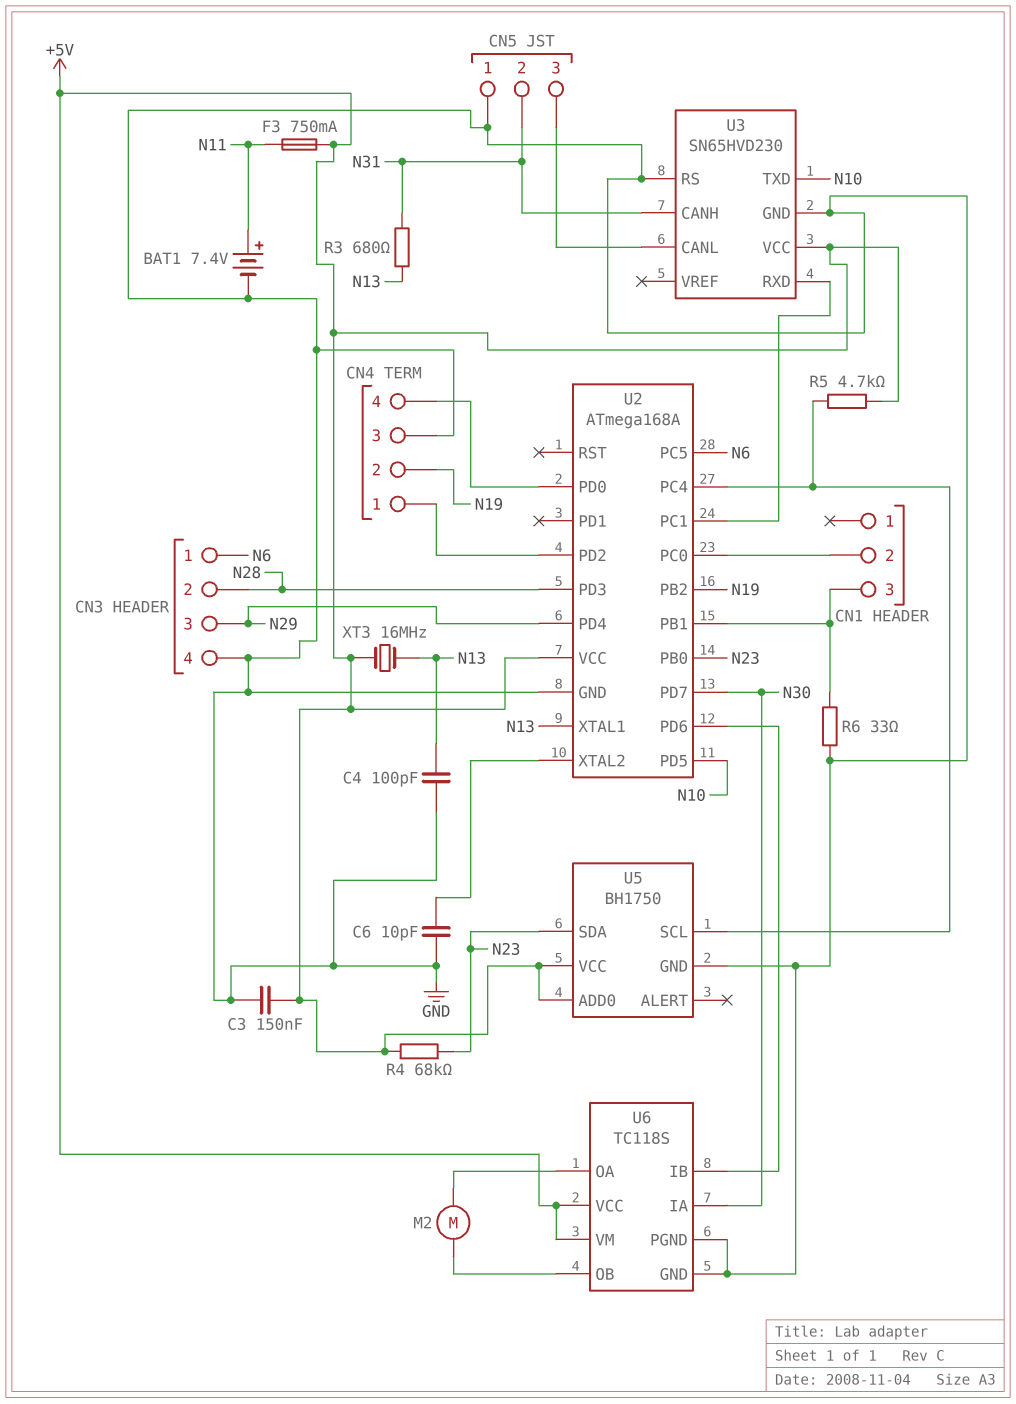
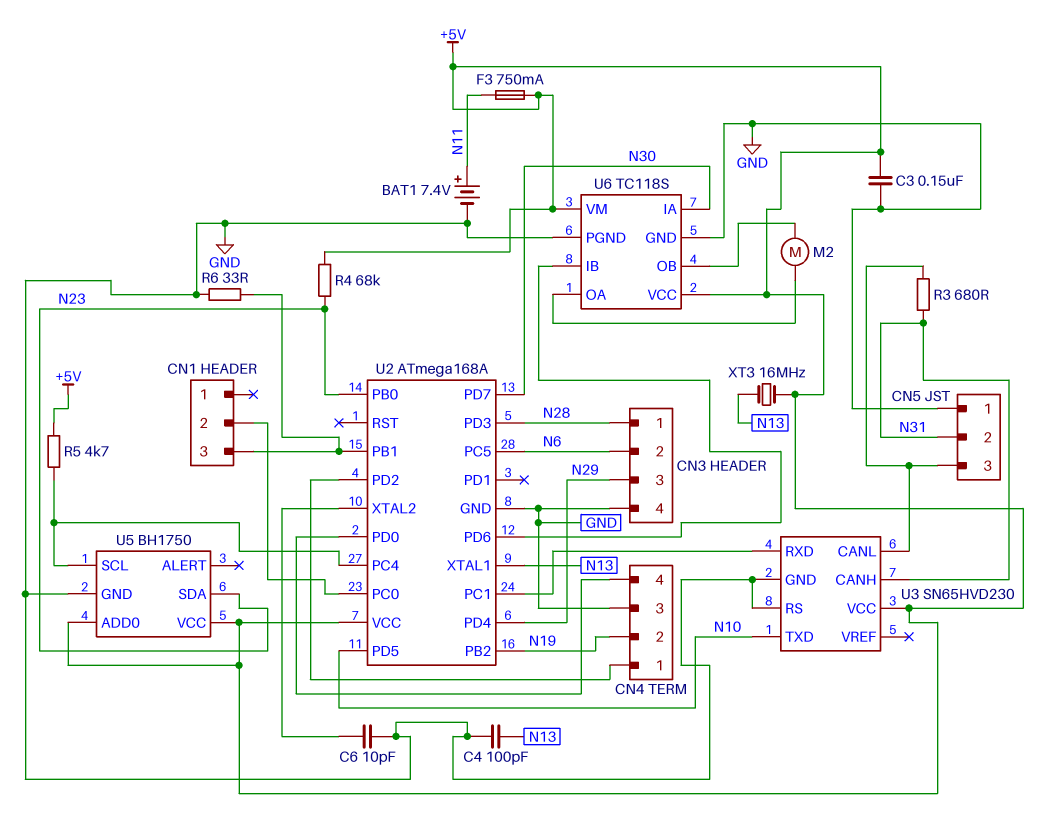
CN3 pin 1: N6 -> N28
CN3 pin 2: N28 -> N6
R3: 680 (N13, N31) -> 680 (CN5/3, N31)

